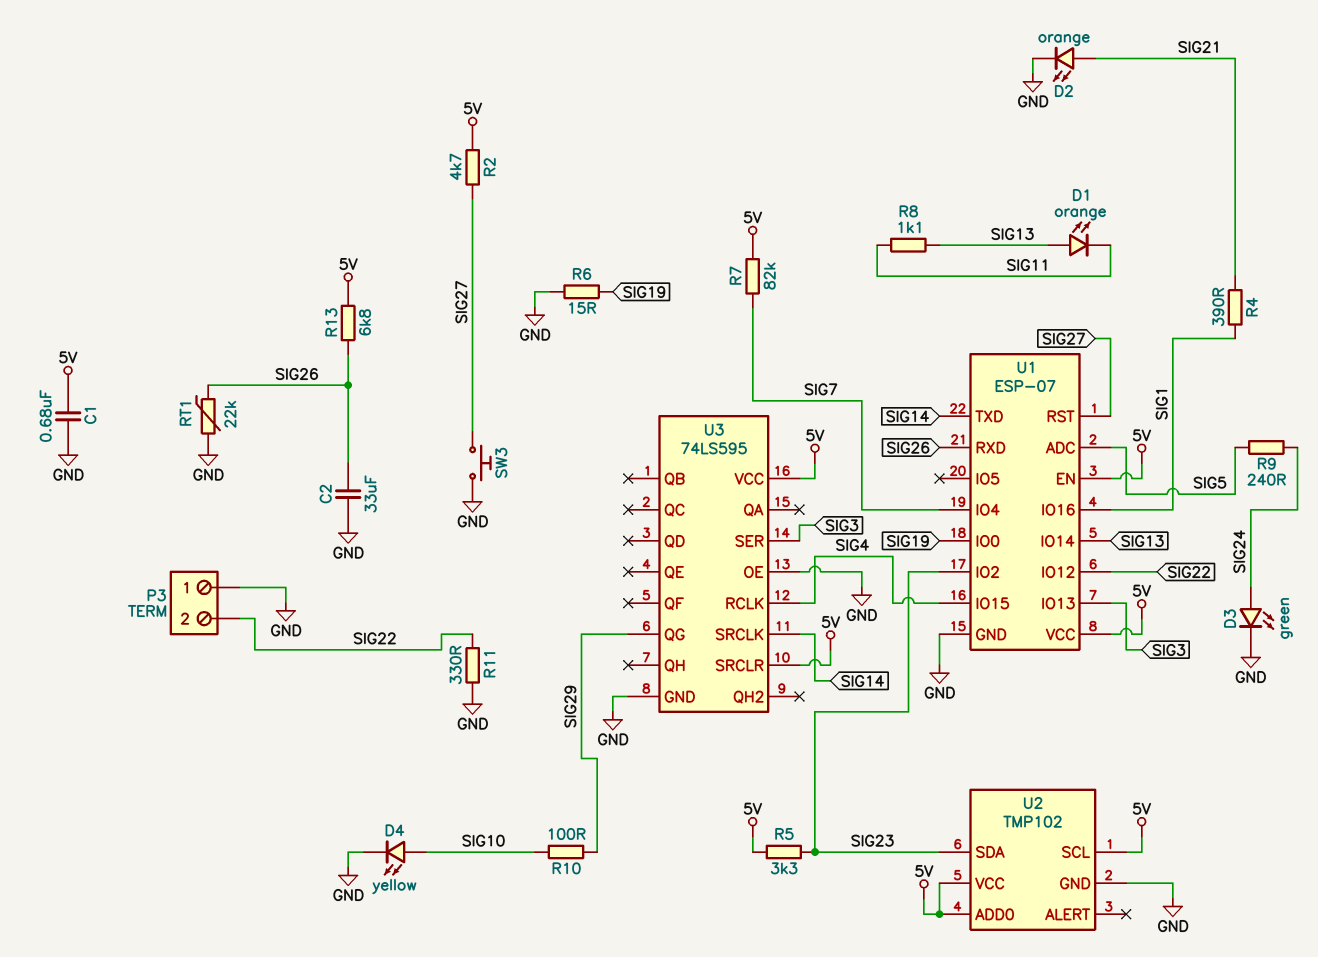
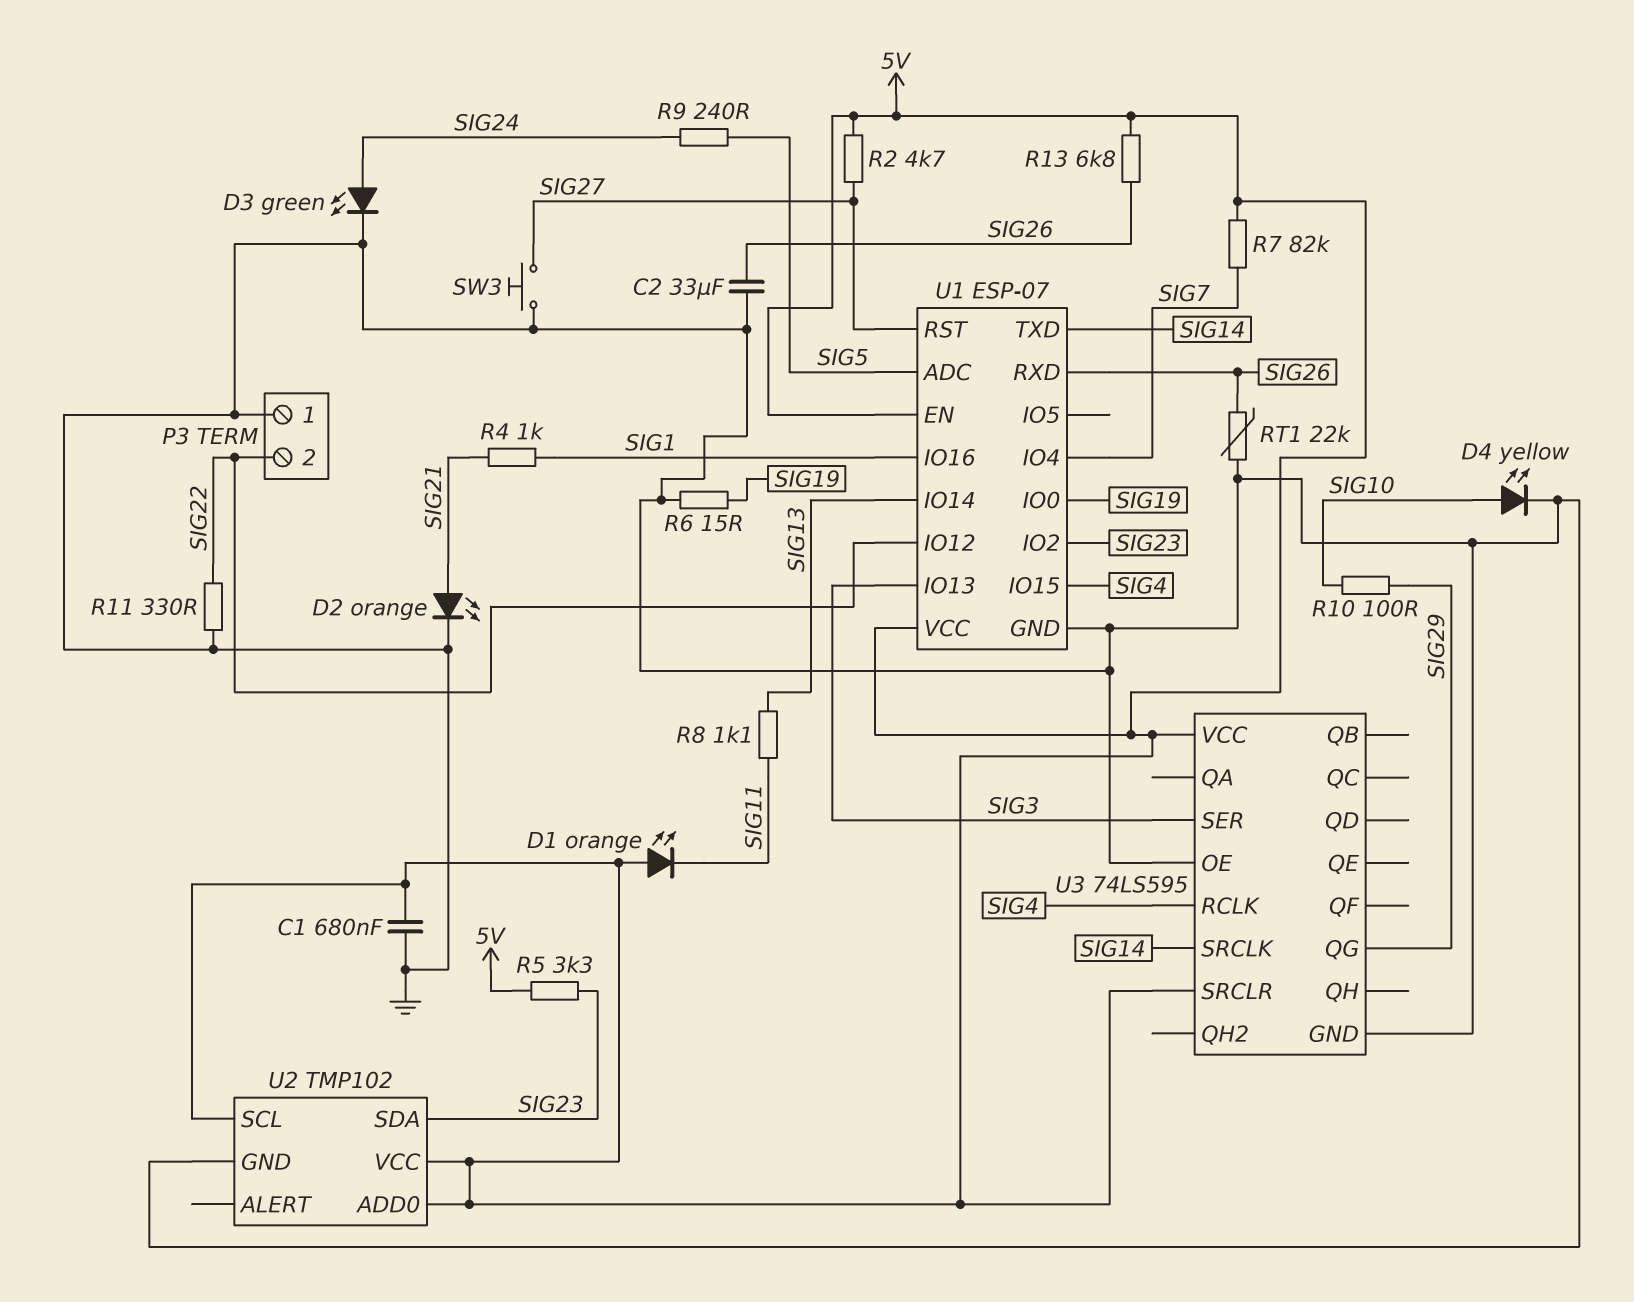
D1: LED orange (A SIG13, K SIG11) -> LED orange (A 5V, K SIG11)
R4: 390 (SIG1, SIG21) -> 1k (SIG1, SIG21)

